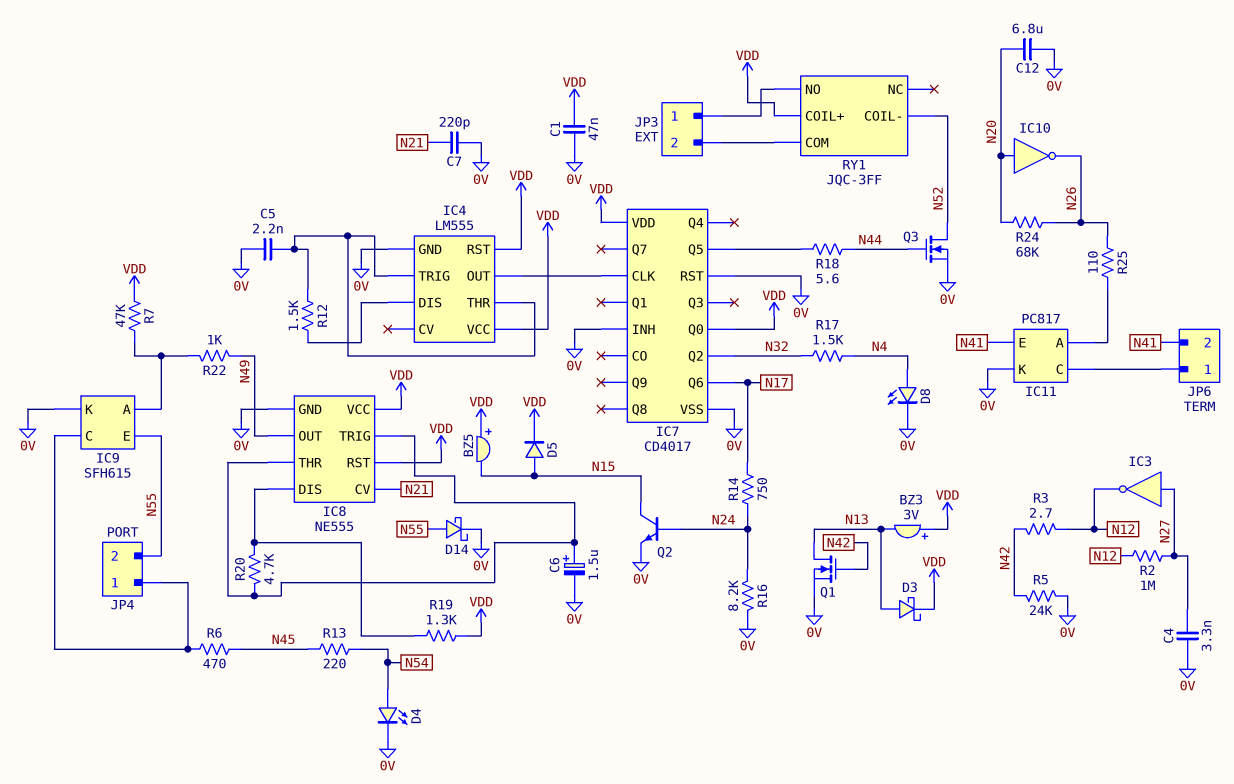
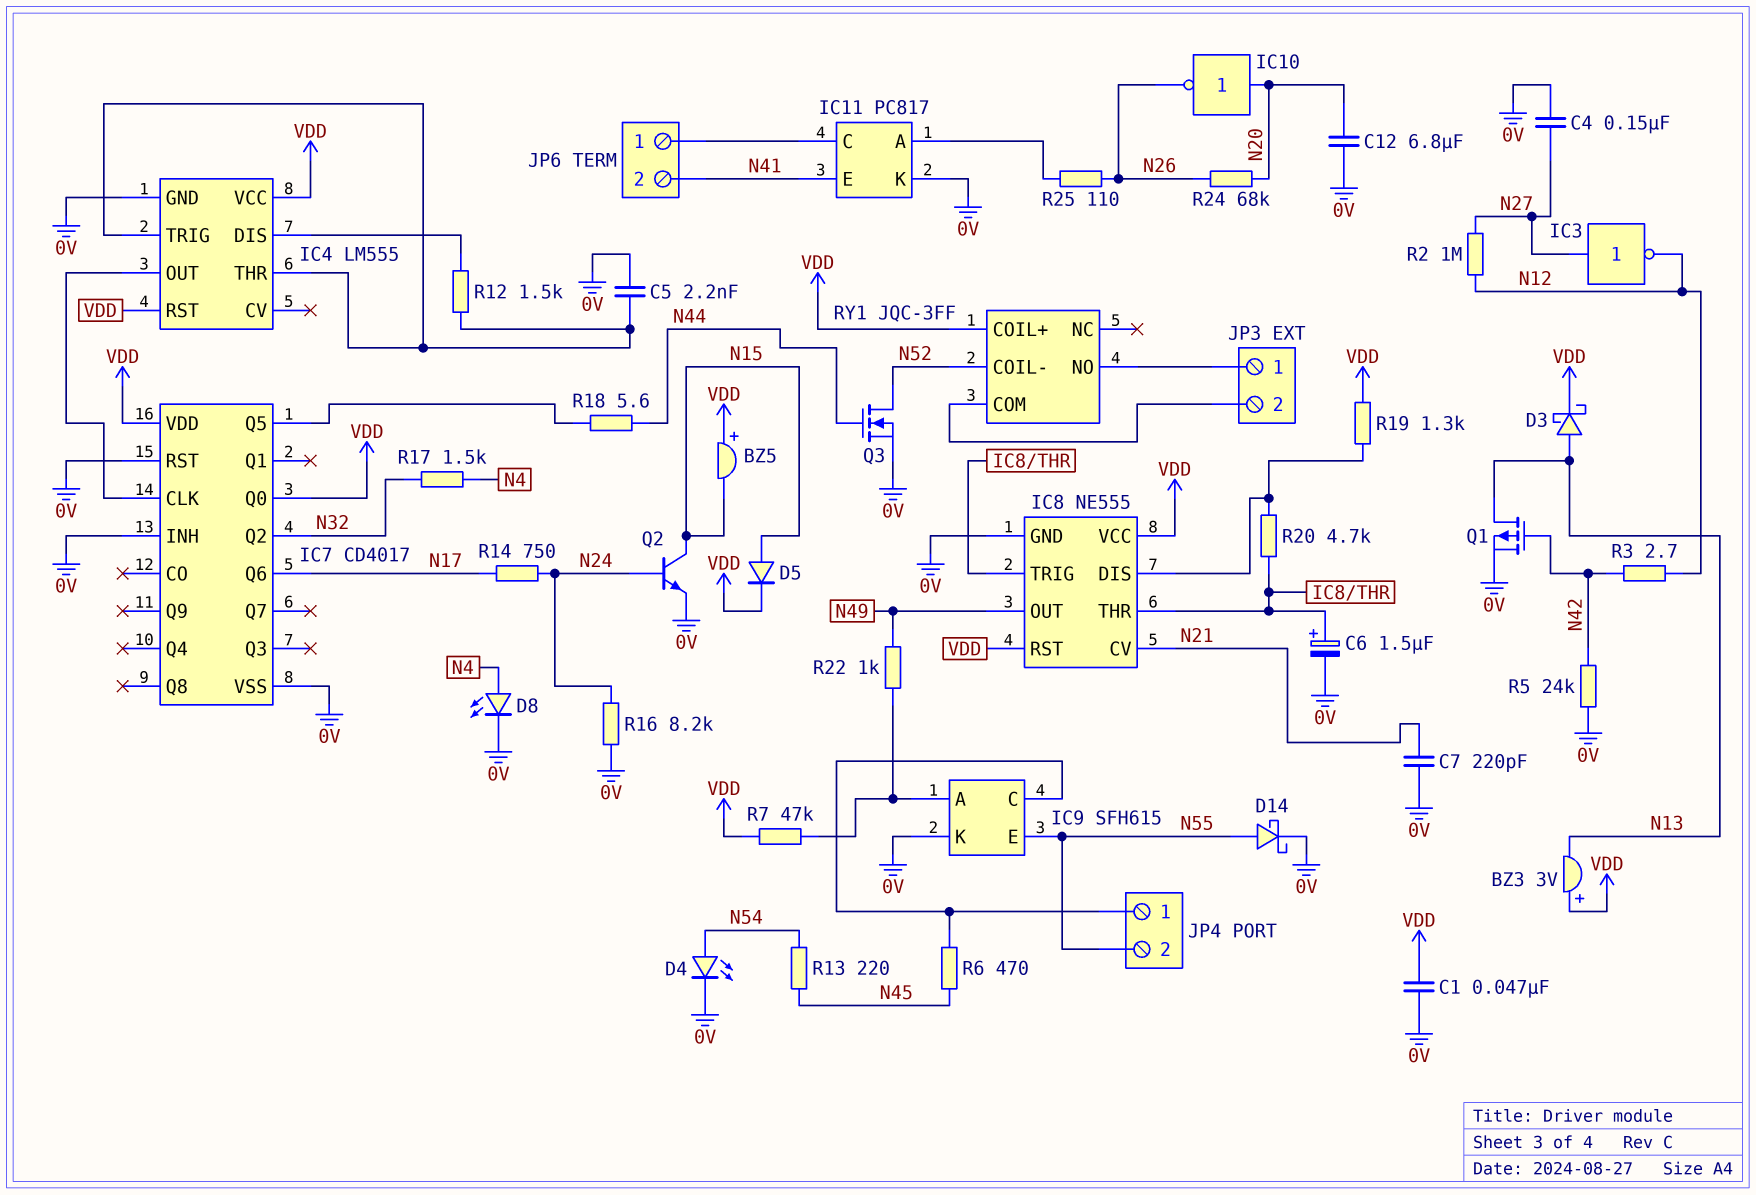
C4: 3.3nF (0V, N27) -> 150nF (0V, N27)
Q1: NMOS (G N42, D N13, S 0V) -> PMOS (G N42, D N13, S 0V)

